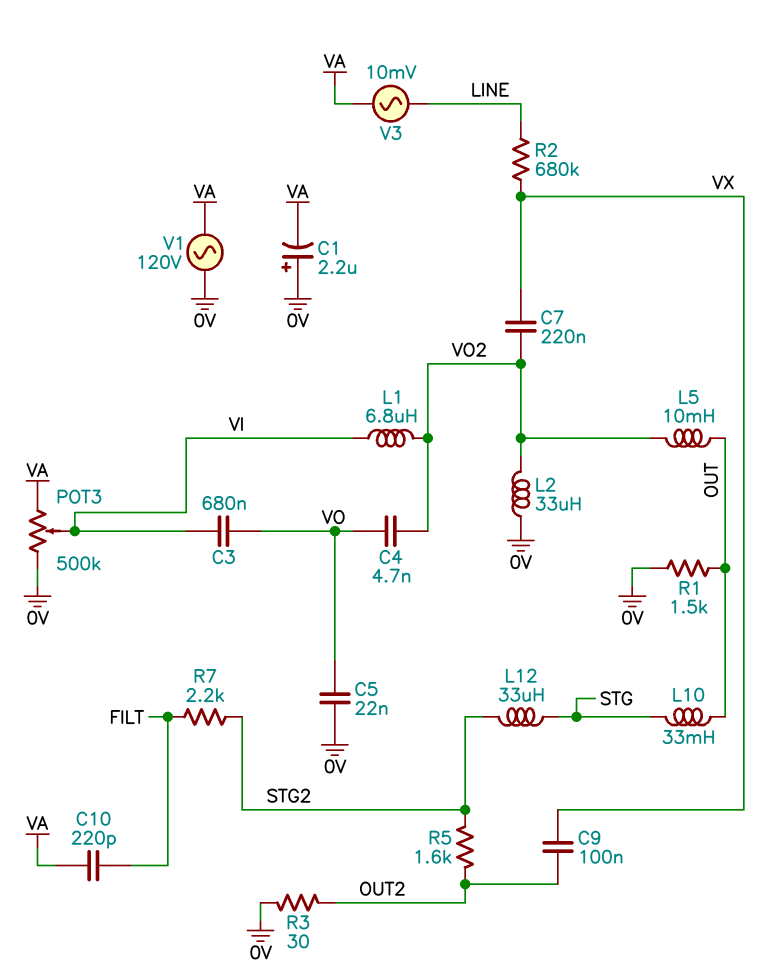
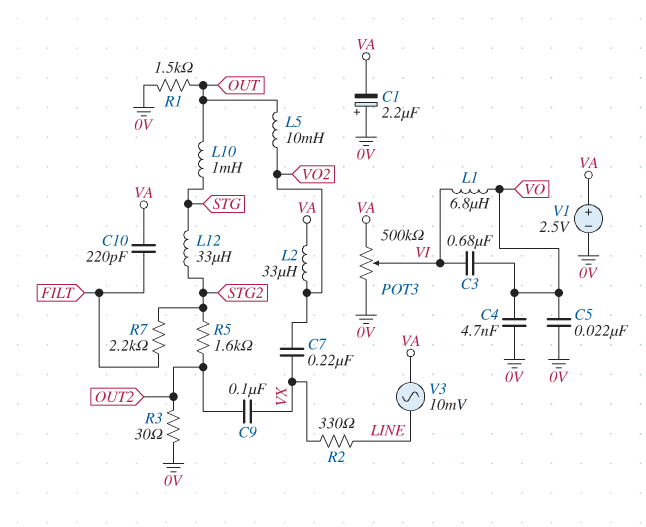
C4: 4.7nF (VO, VO2) -> 4.7nF (0V, VO)
L1: 6.8uH (VI, VO2) -> 6.8uH (VI, VO)
L2: 33uH (0V, VO2) -> 33uH (VA, VO2)
L10: 33mH (OUT, STG) -> 1mH (OUT, STG)
R2: 680k (LINE, VX) -> 330 (LINE, VX)
V1: AC 120V (0V, VA) -> 2.5V (plus VA, minus 0V)

